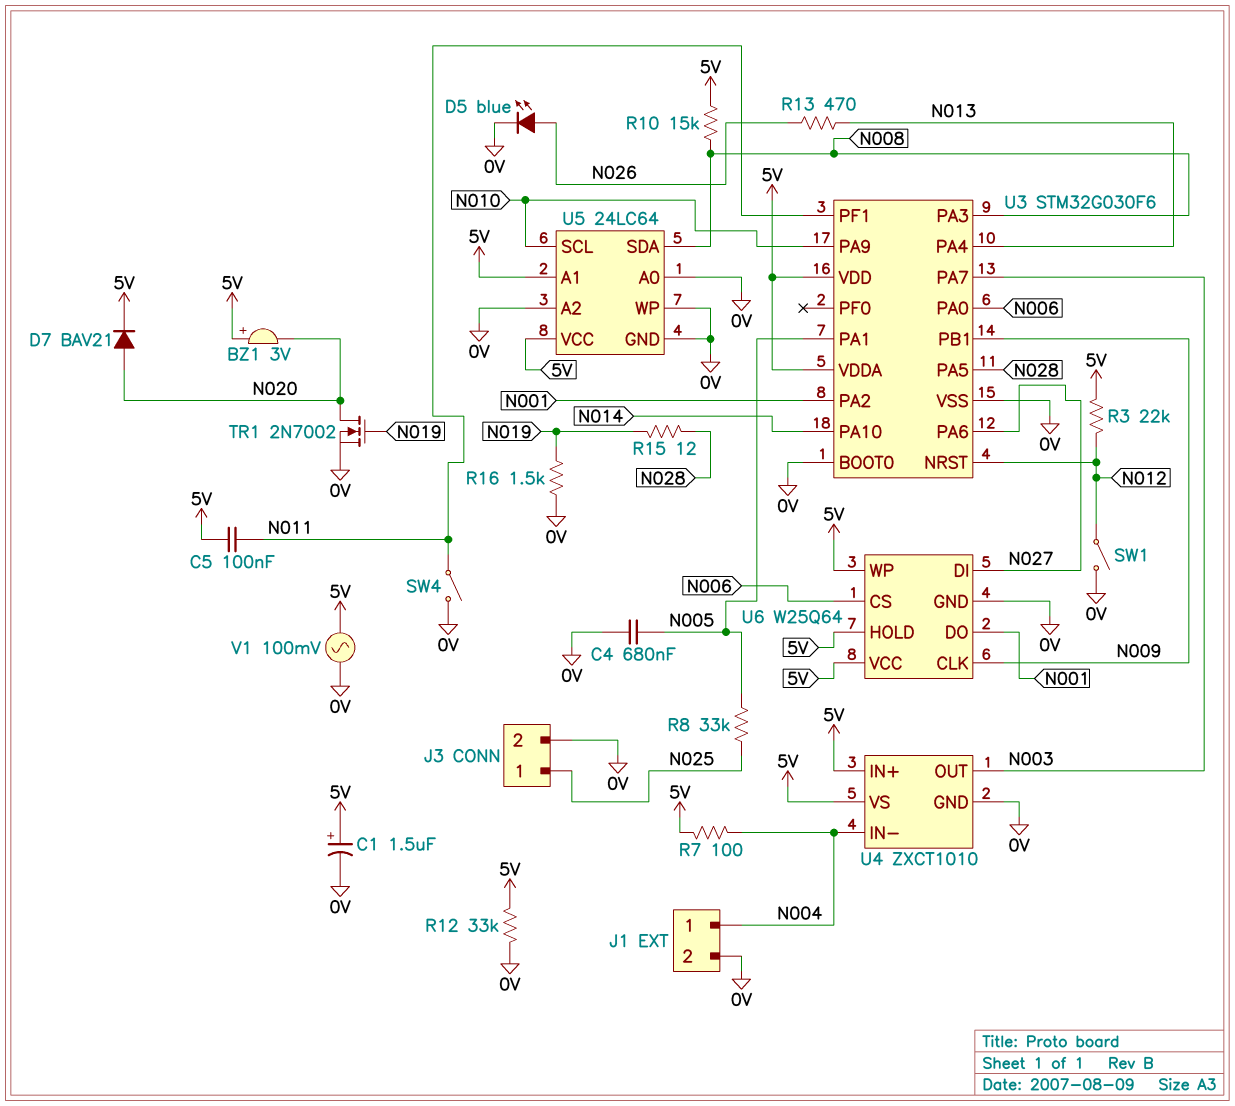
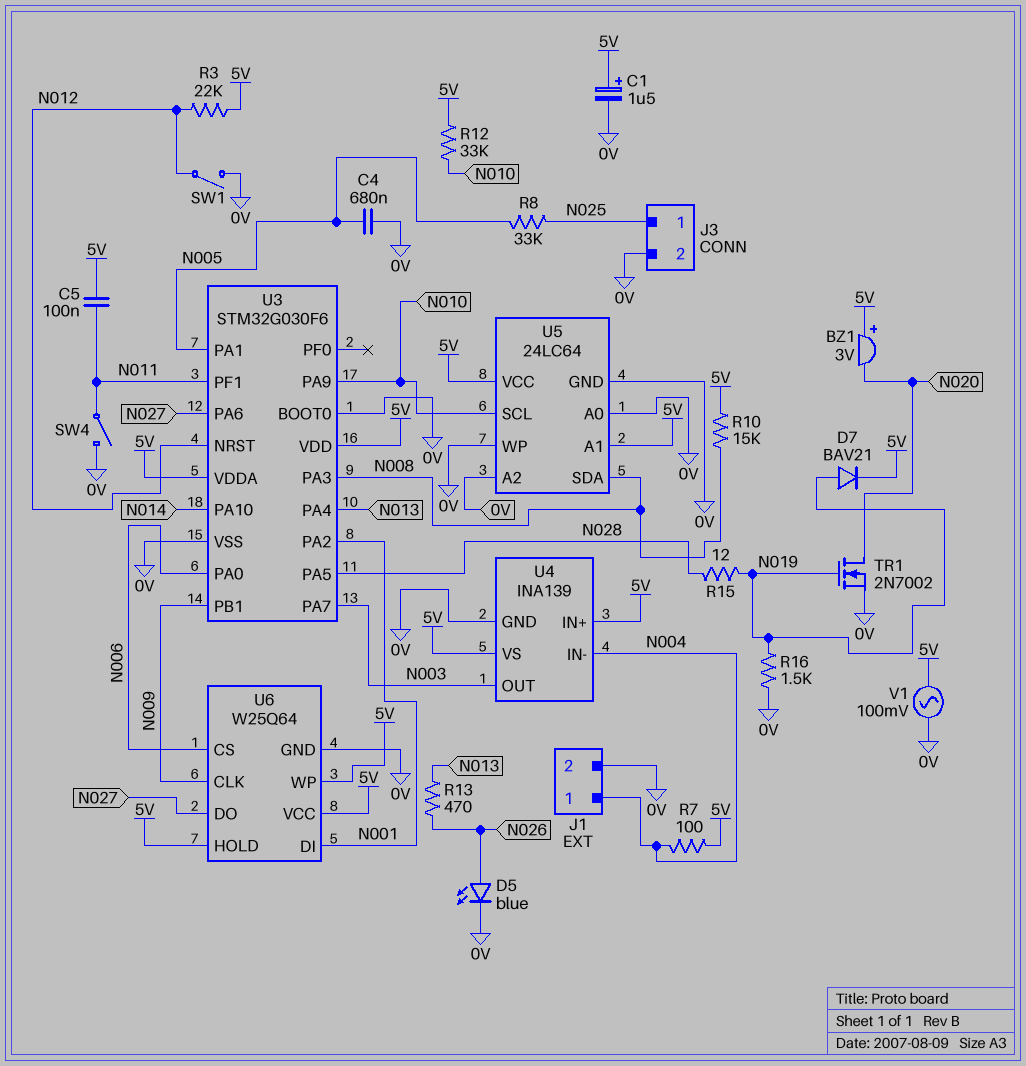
D7: diode BAV21 (A N020, K 5V) -> diode BAV21 (A N019, K 5V)
R12: 33k (0V, 5V) -> 33k (5V, N010)
U4: ZXCT1010 -> INA139
U6 pin DI: N027 -> N001
U6 pin DO: N001 -> N027

